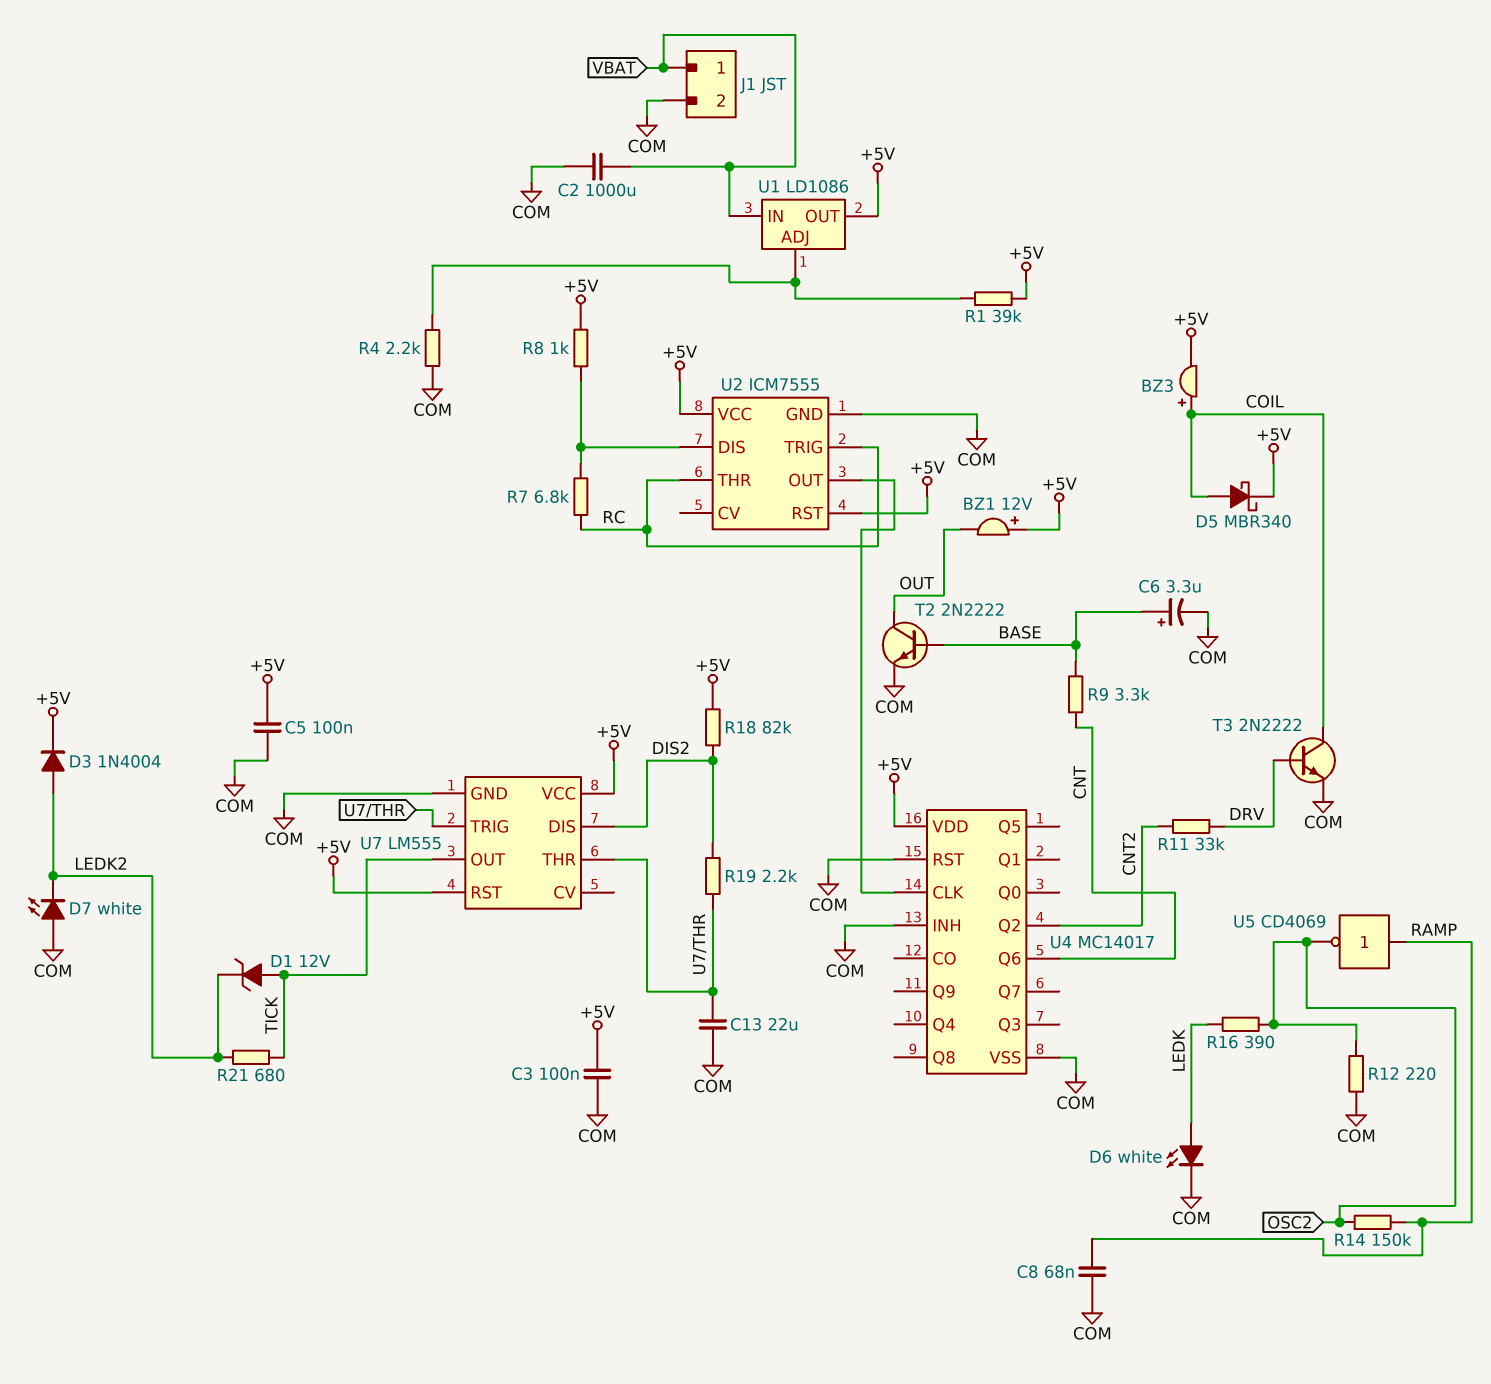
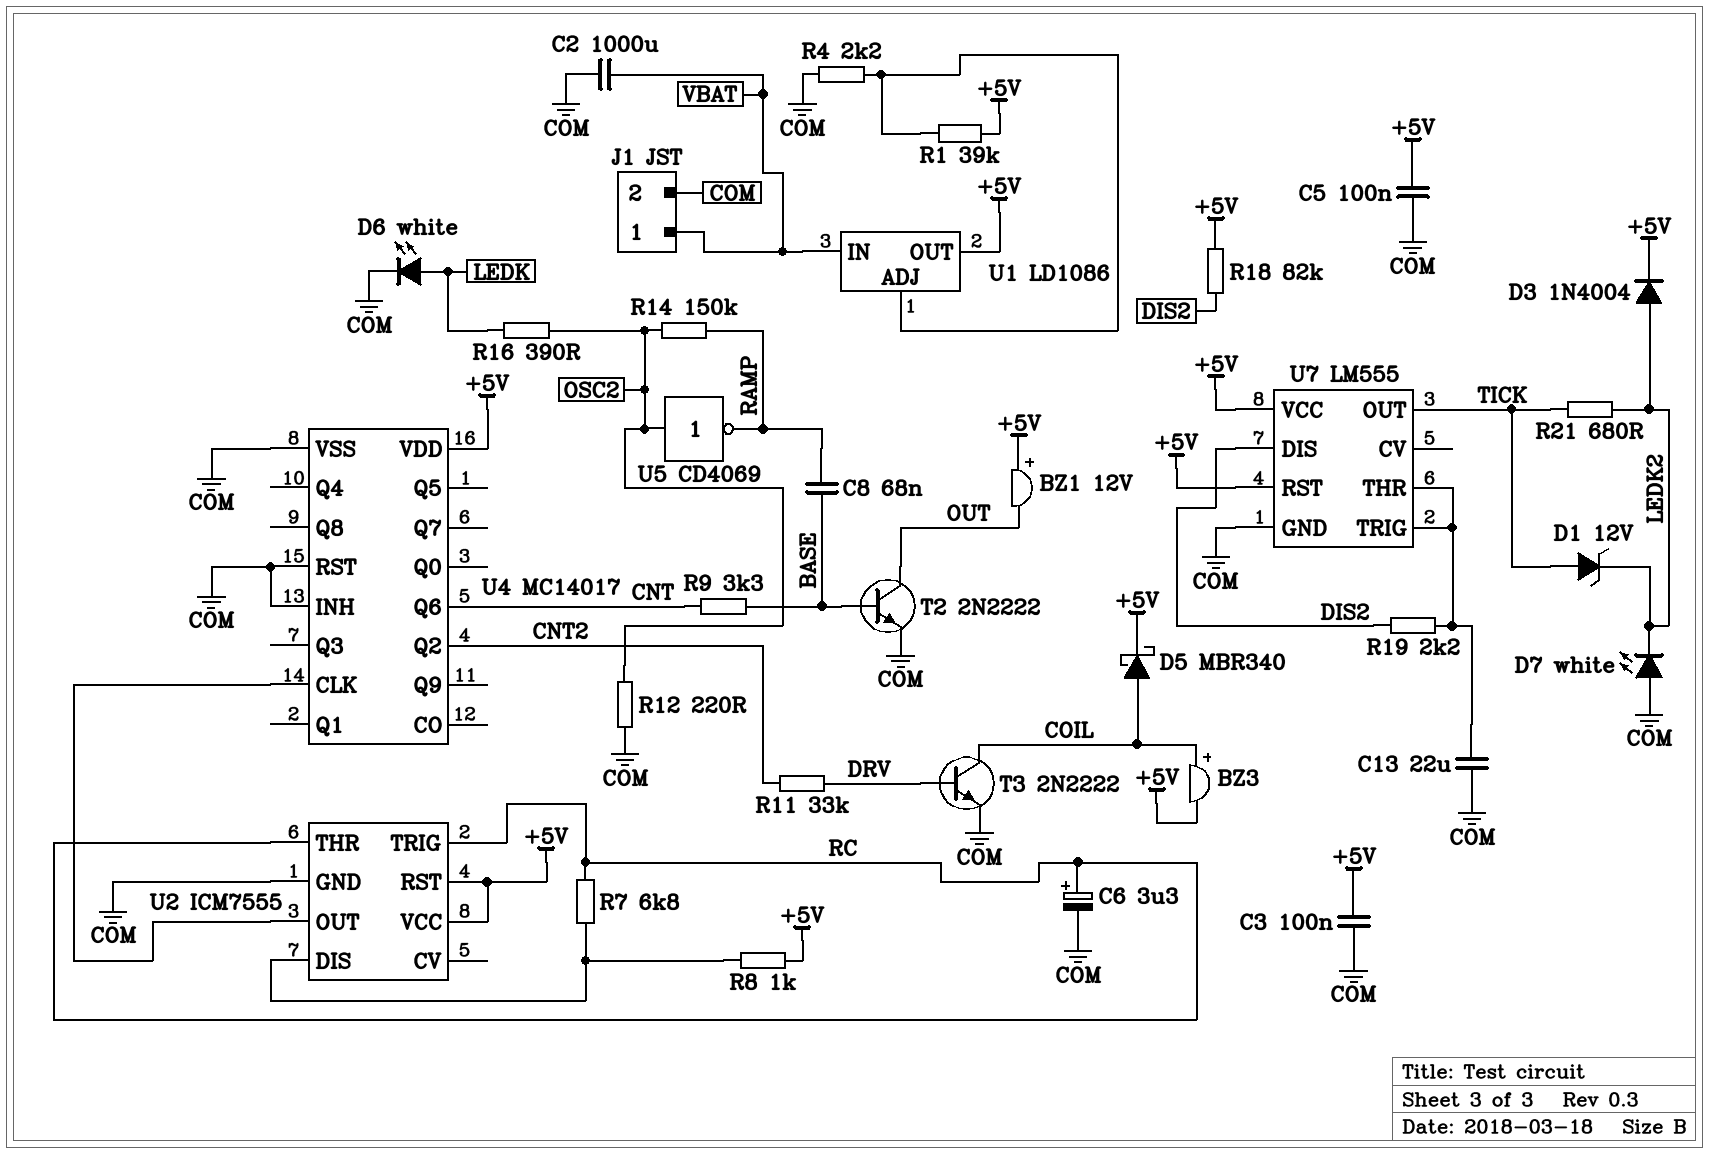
C6: 3.3uF (plus BASE, minus COM) -> 3.3uF (plus RC, minus COM)
C8: 68nF (COM, RAMP) -> 68nF (BASE, RAMP)
U5: NOT CD4069 (in RAMP, out OSC2) -> NOT CD4069 (in OSC2, out RAMP)

